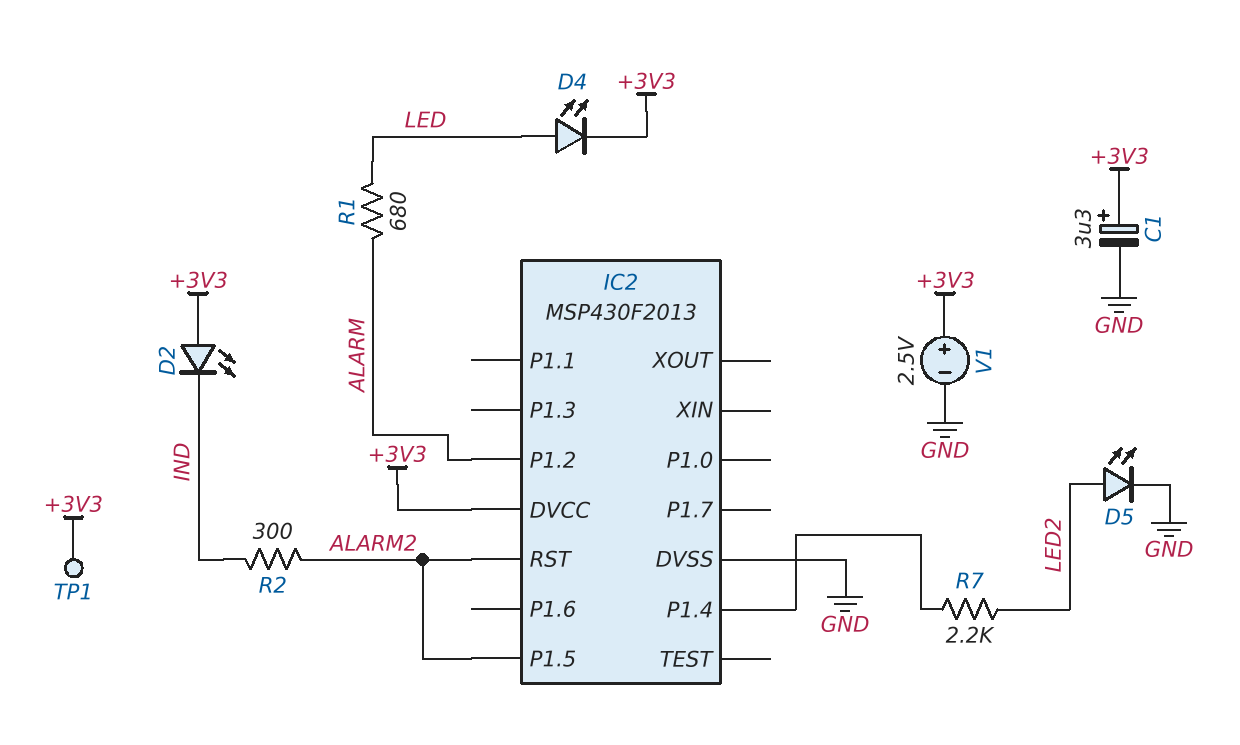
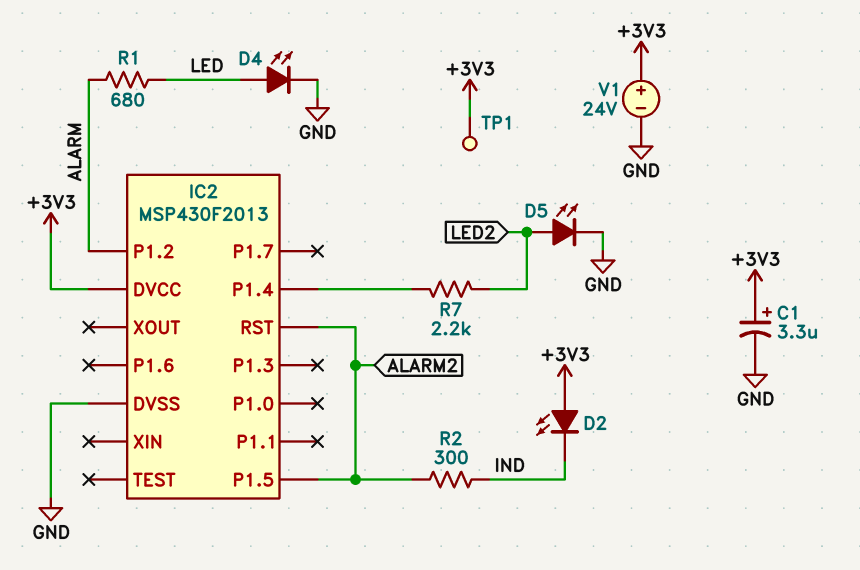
D4: LED (A LED, K +3V3) -> LED (A LED, K GND)
V1: 2.5V (plus +3V3, minus GND) -> 24V (plus +3V3, minus GND)

